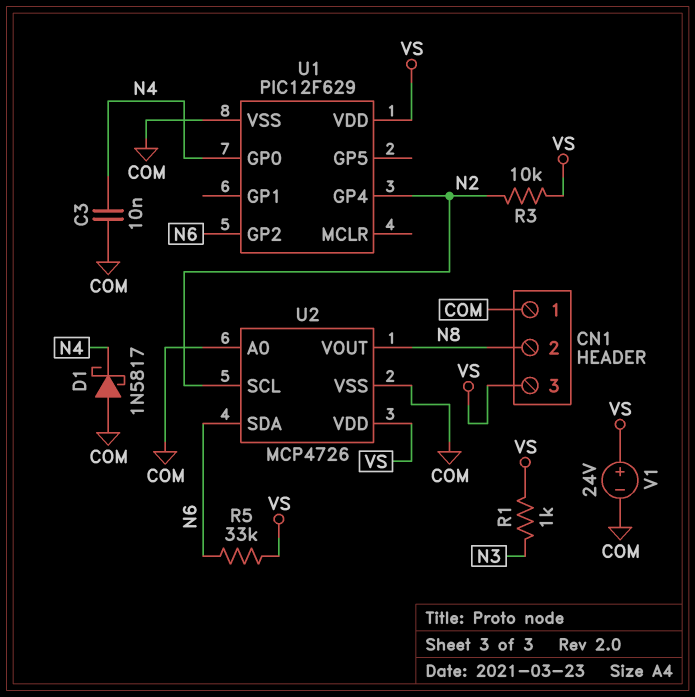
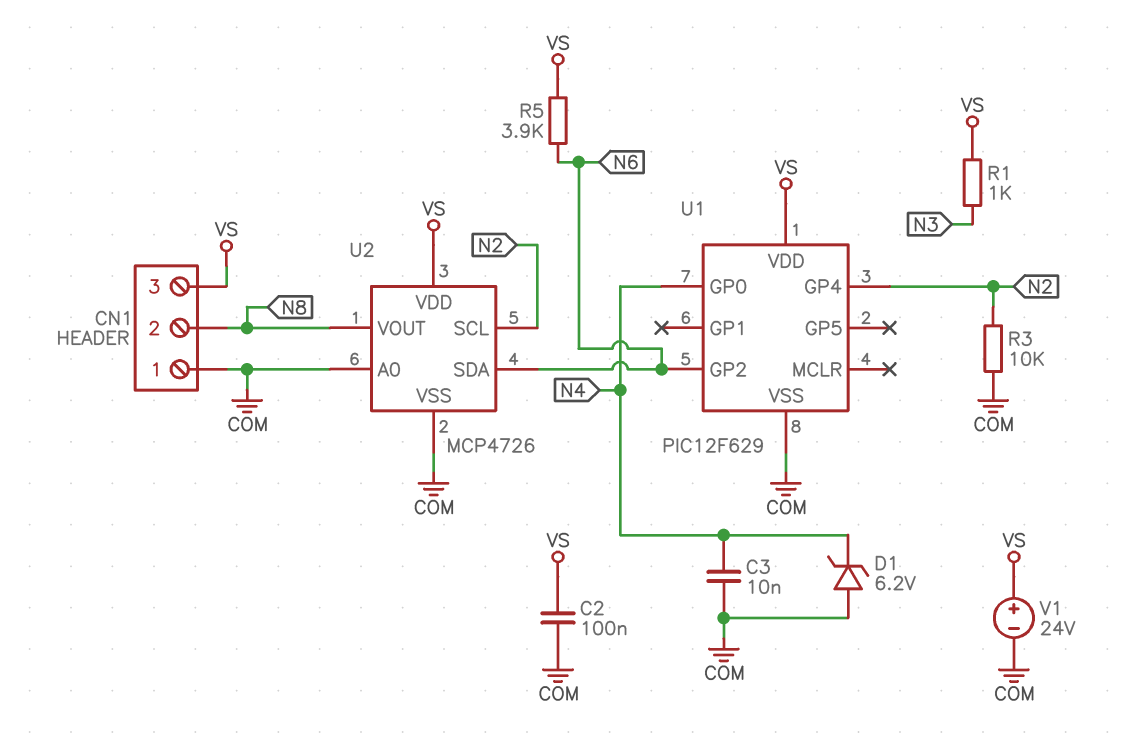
C2: none -> 100nF (COM, VS)
D1: schottky 1N5817 (A COM, K N4) -> zener 6.2V (A COM, K N4)
R3: 10k (N2, VS) -> 10k (COM, N2)
R5: 33k (N6, VS) -> 3.9k (N6, VS)

